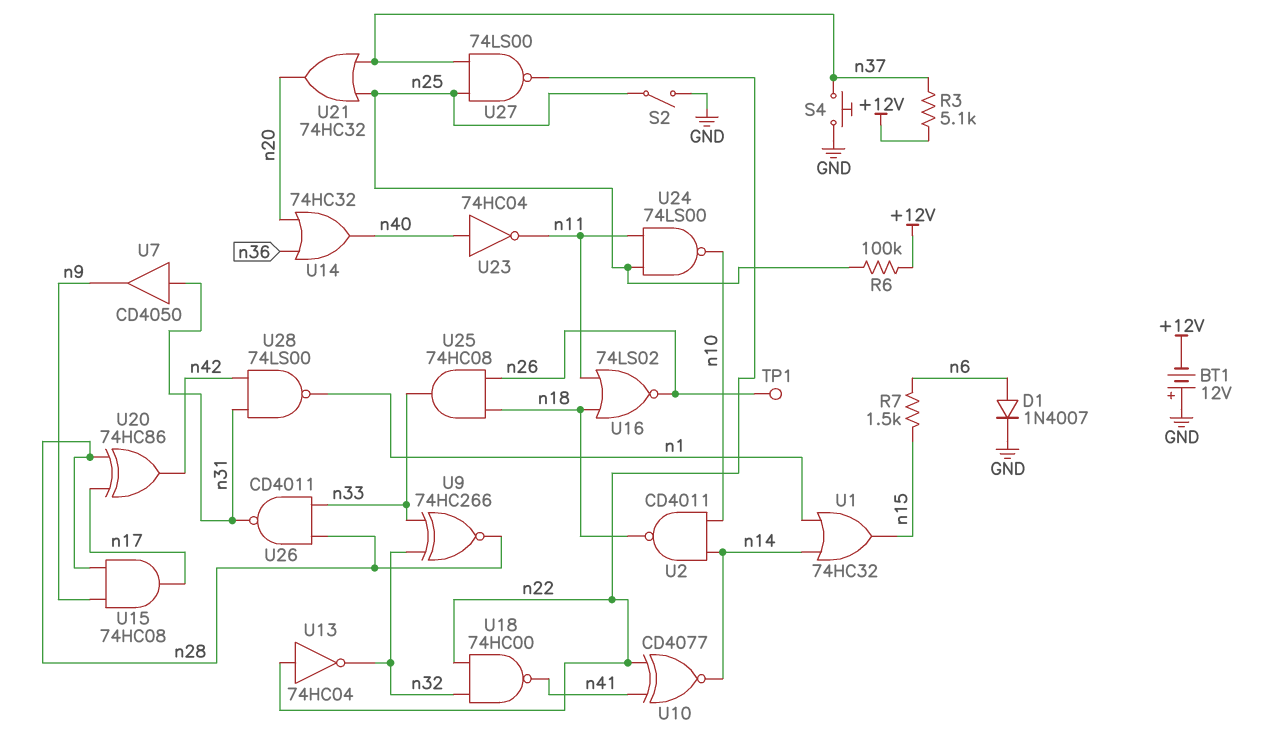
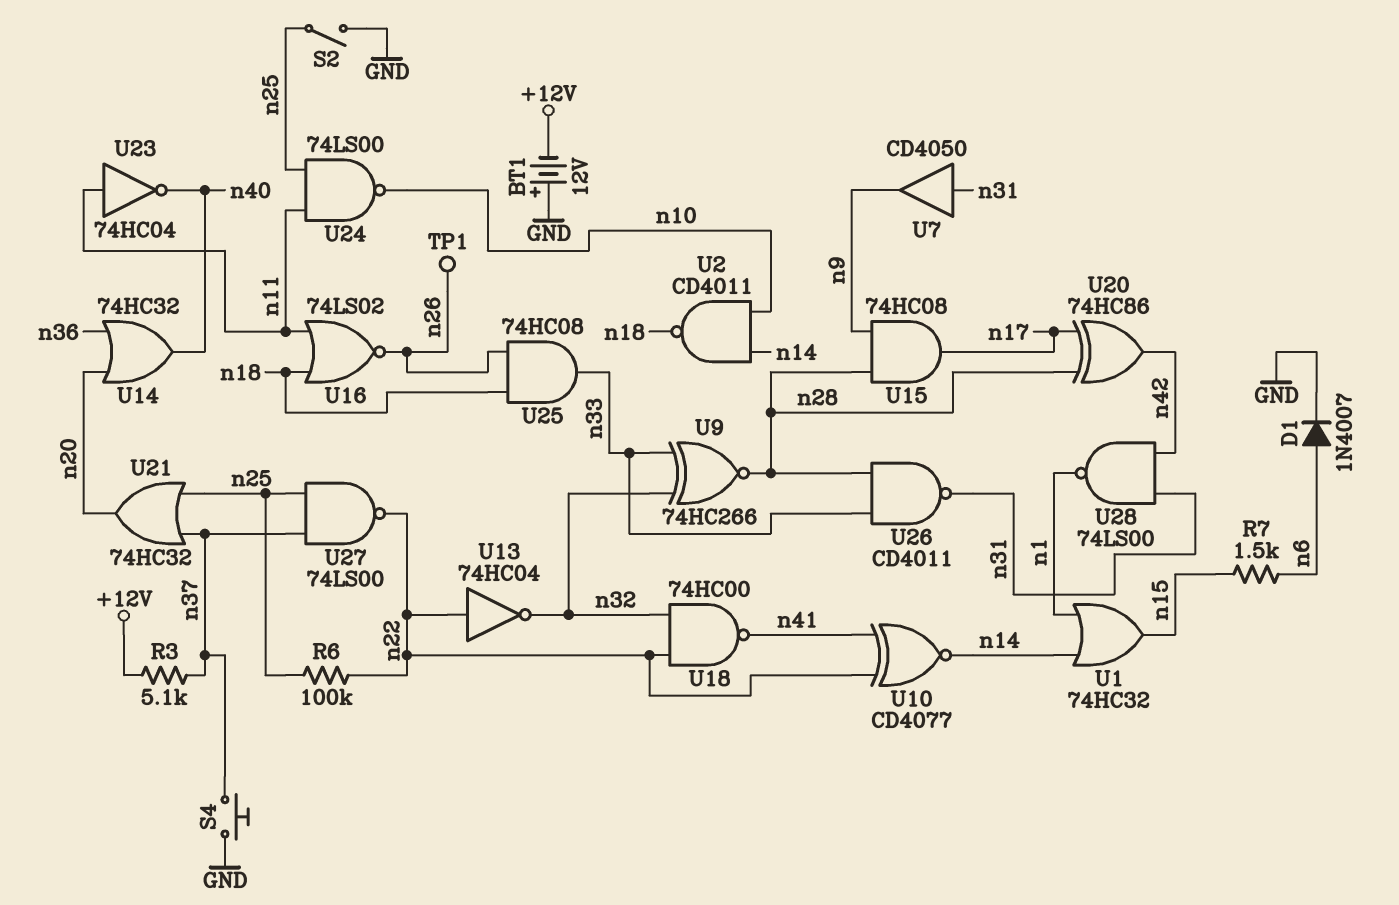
R6: 100k (+12V, n25) -> 100k (n22, n25)
U23: NOT 74HC04 (in n40, out n11) -> NOT 74HC04 (in n11, out n40)

